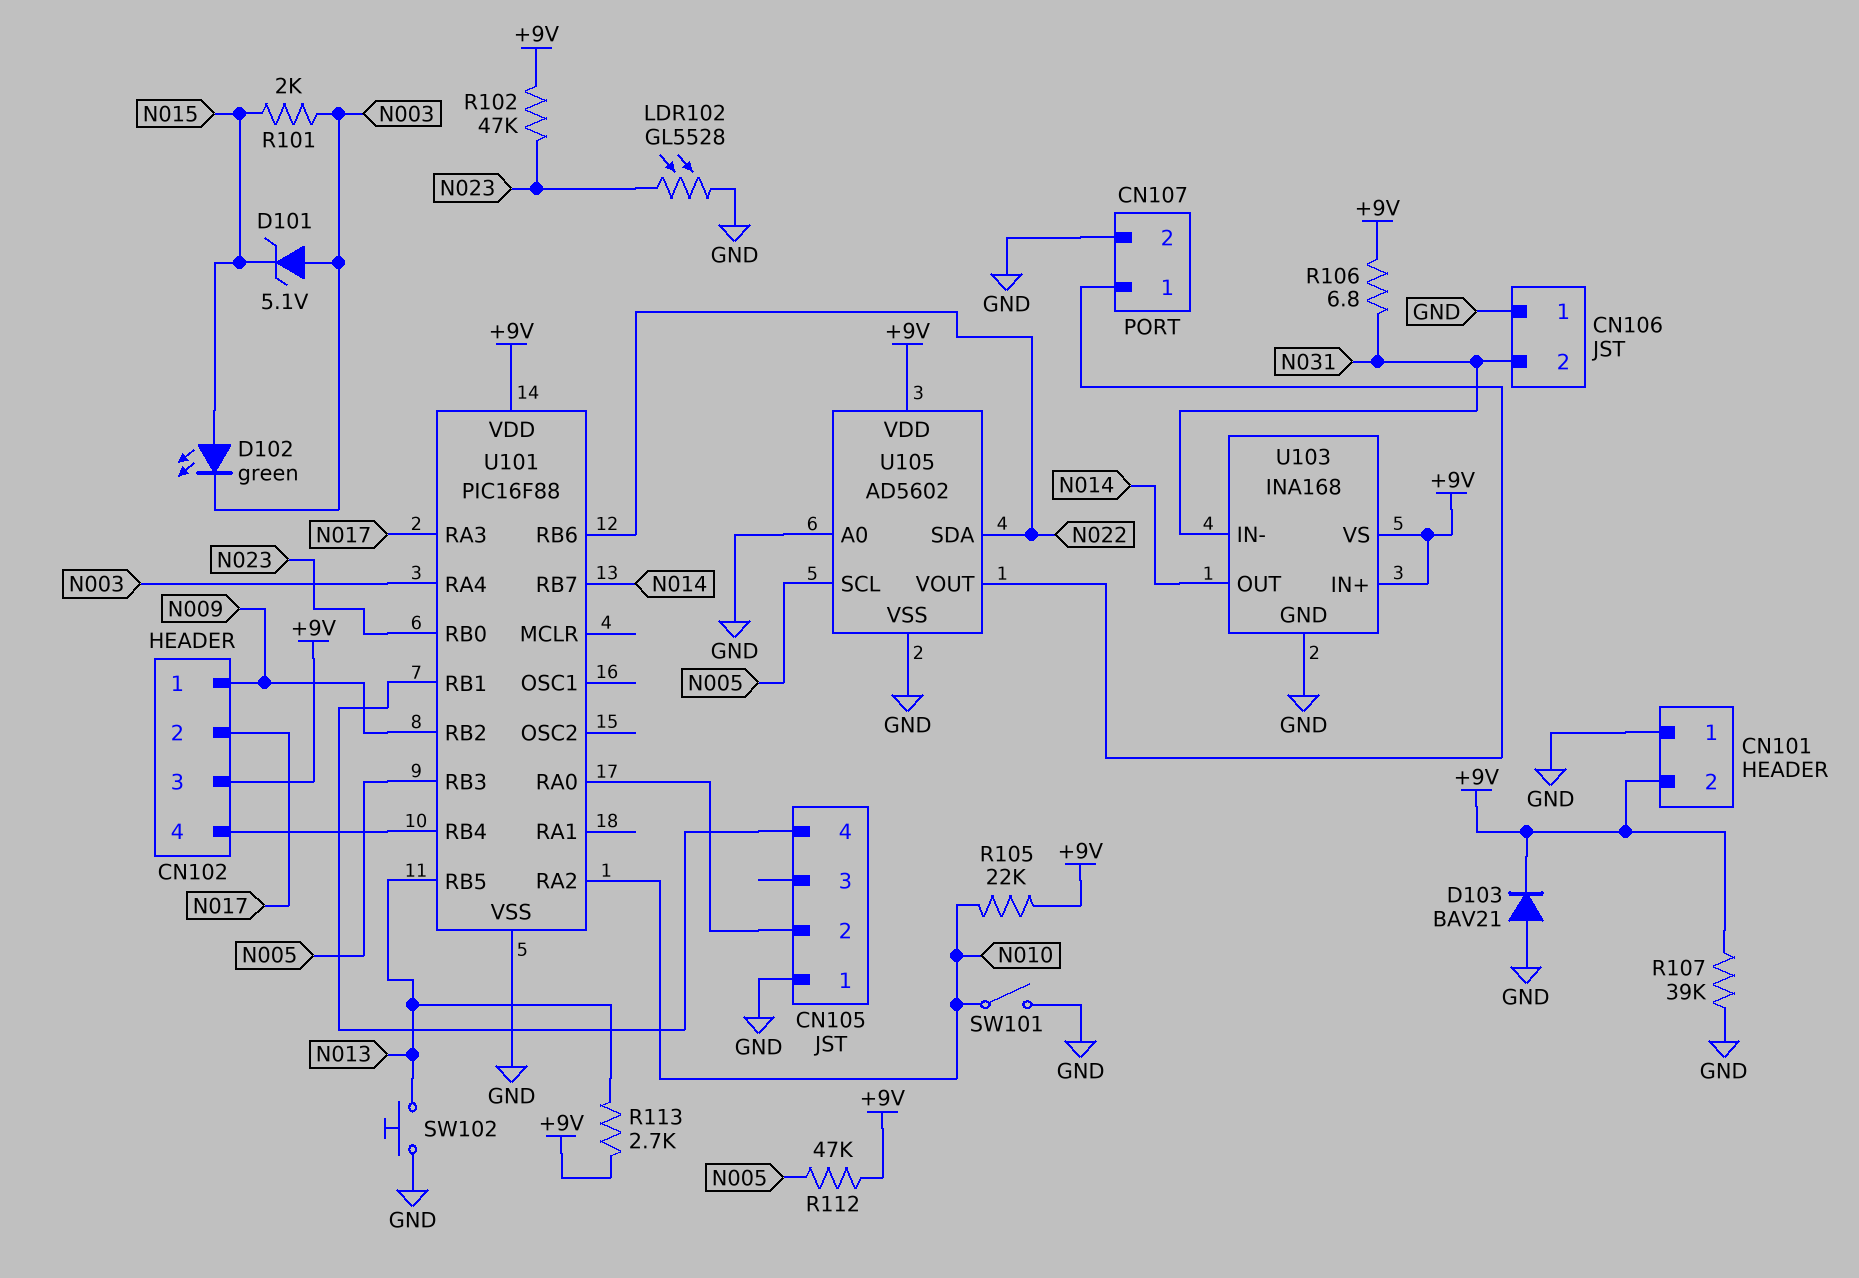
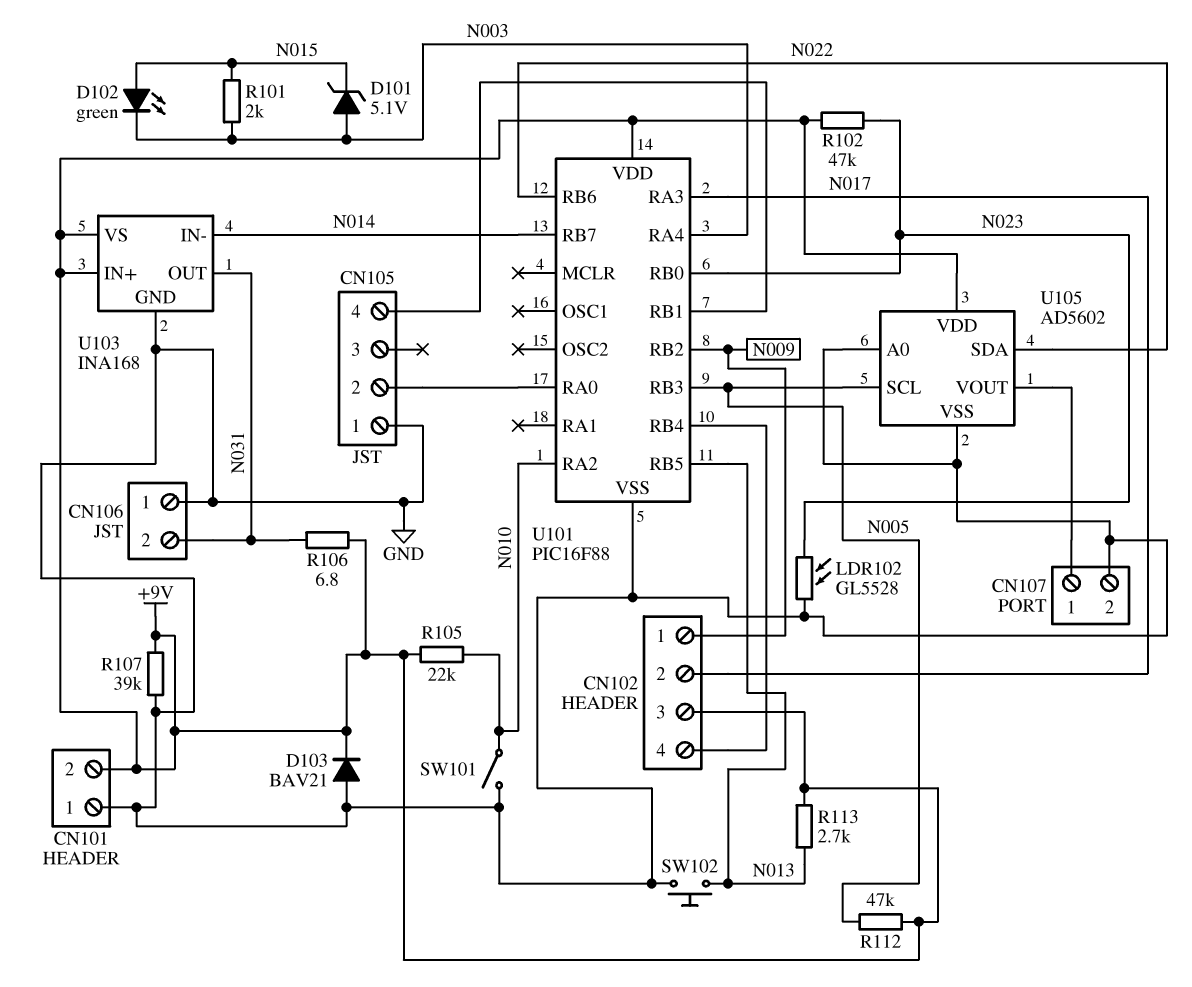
U103 pin IN-: N031 -> N014
U103 pin OUT: N014 -> N031

